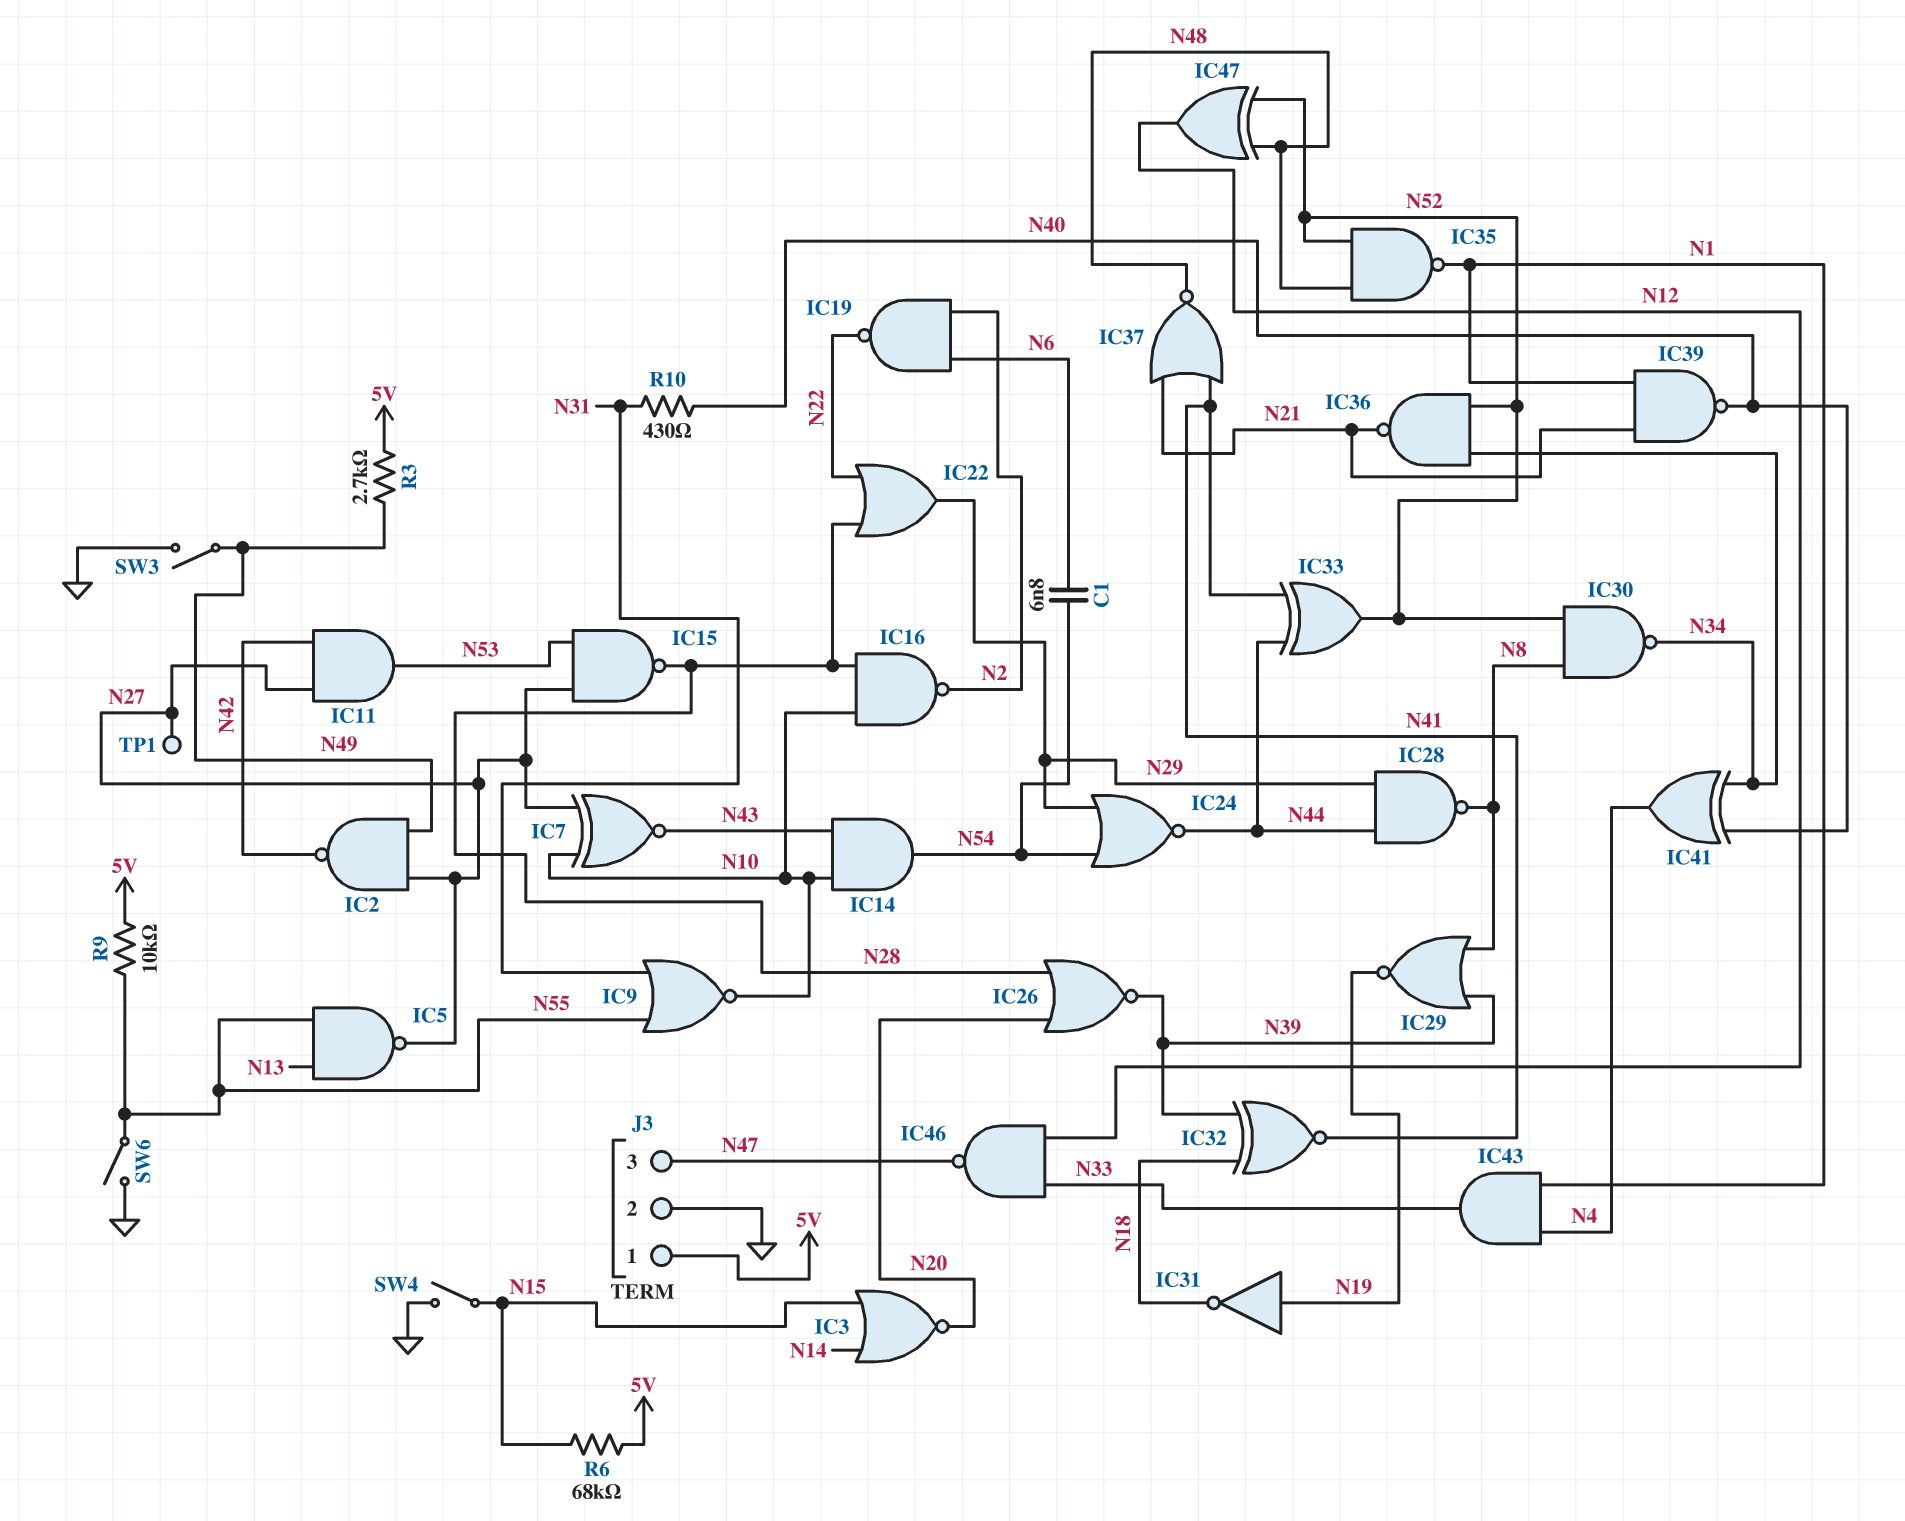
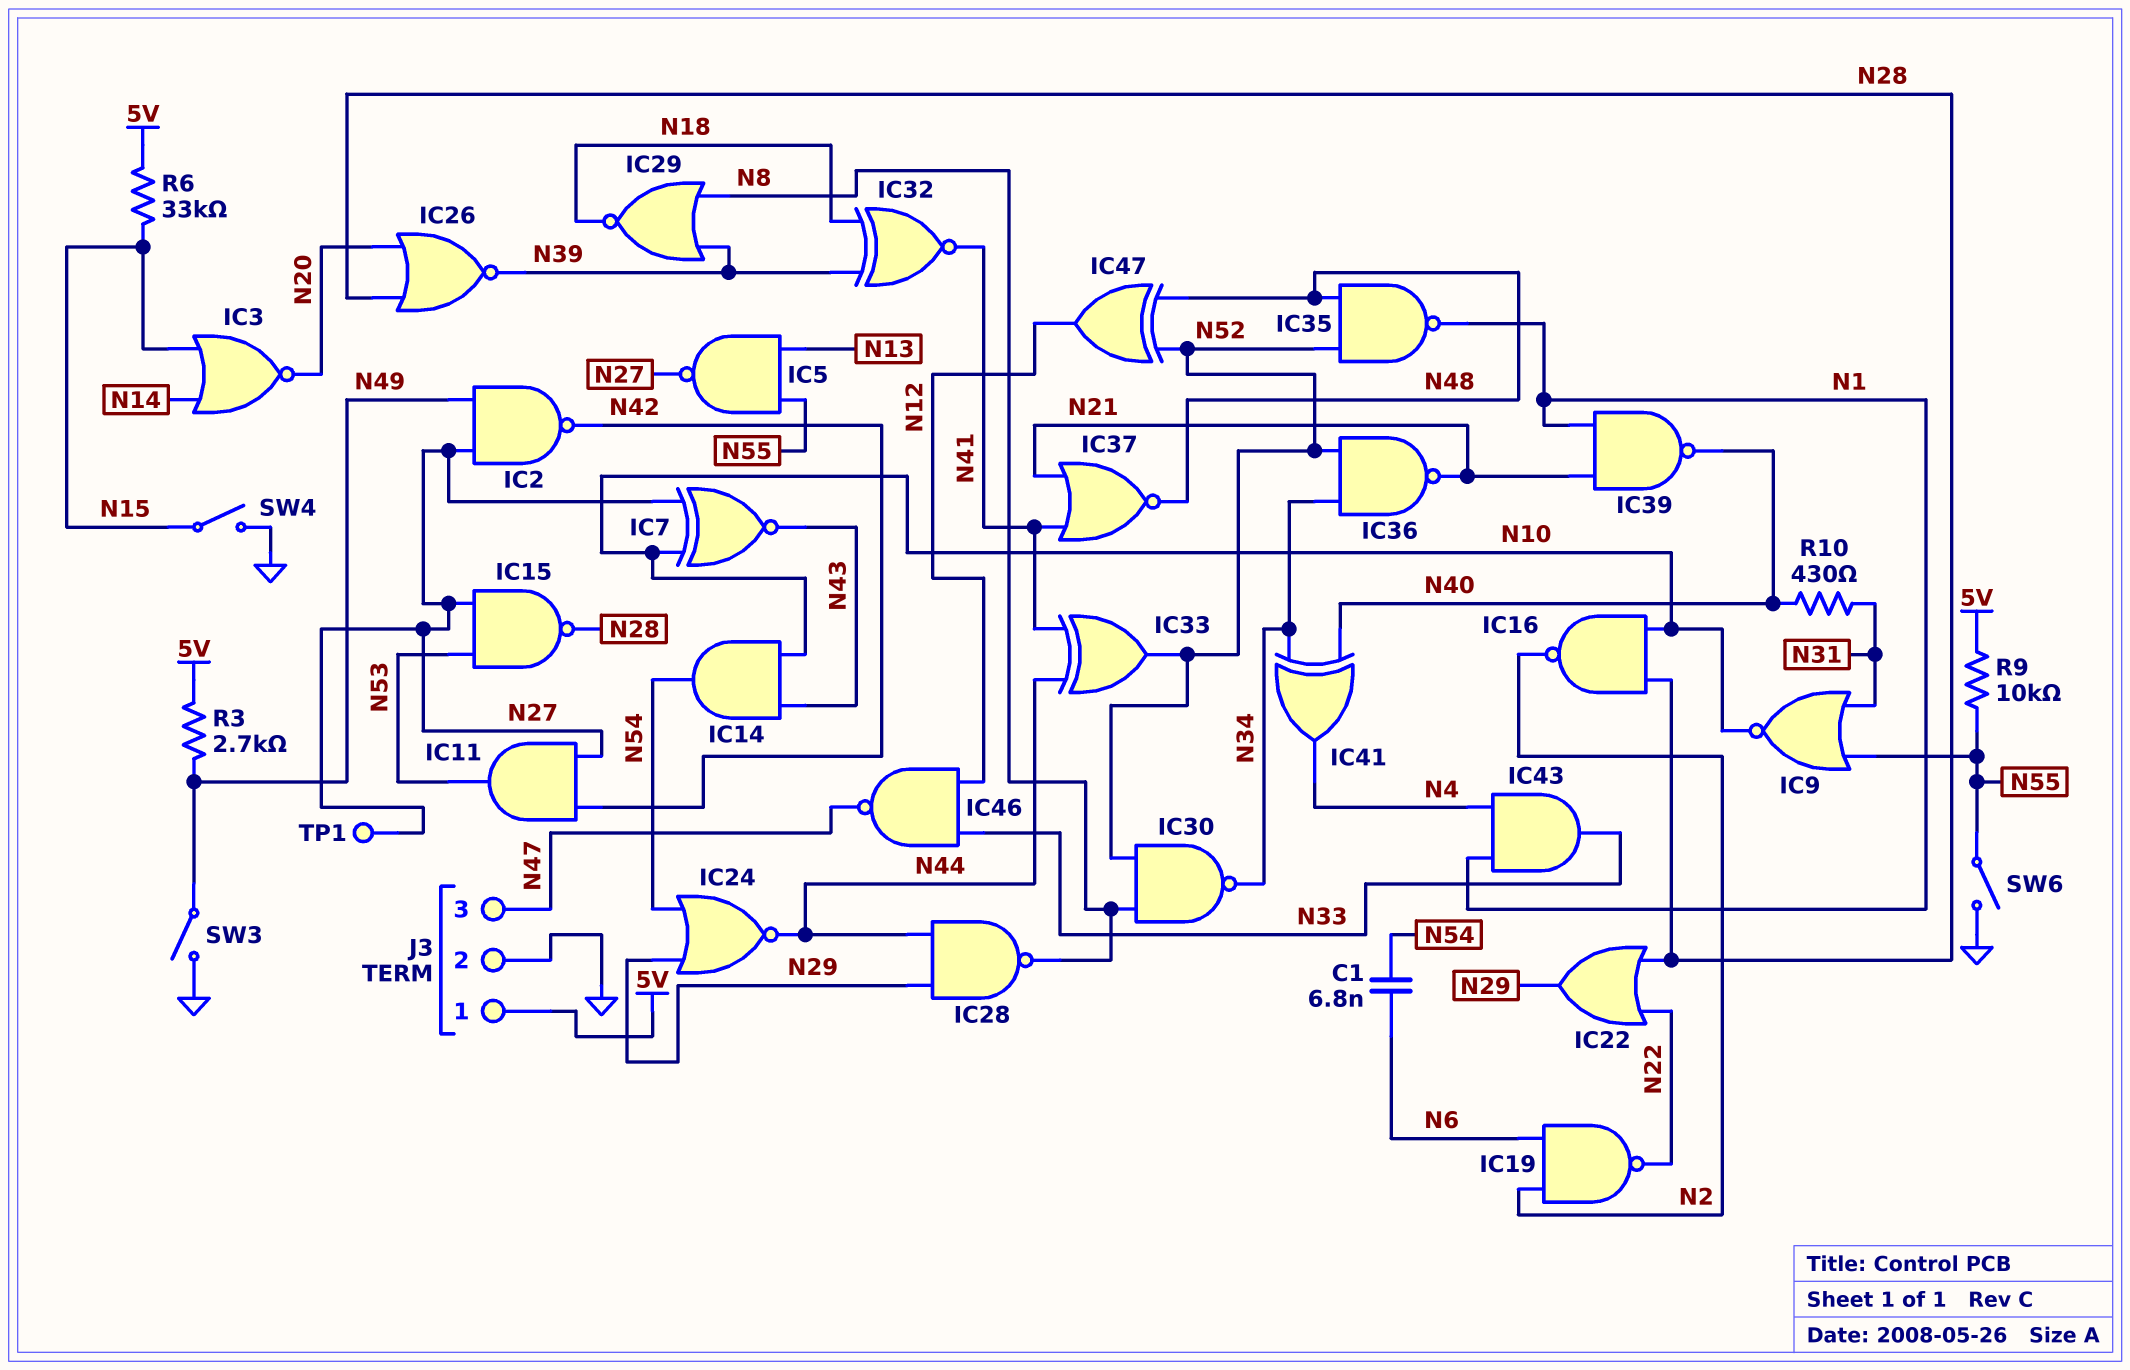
IC29: NOR (in N8, in N39, out N19) -> NOR (in N8, in N39, out N18)
IC31: NOT (in N19, out N18) -> none
R6: 68k (5V, N15) -> 33k (5V, N15)

